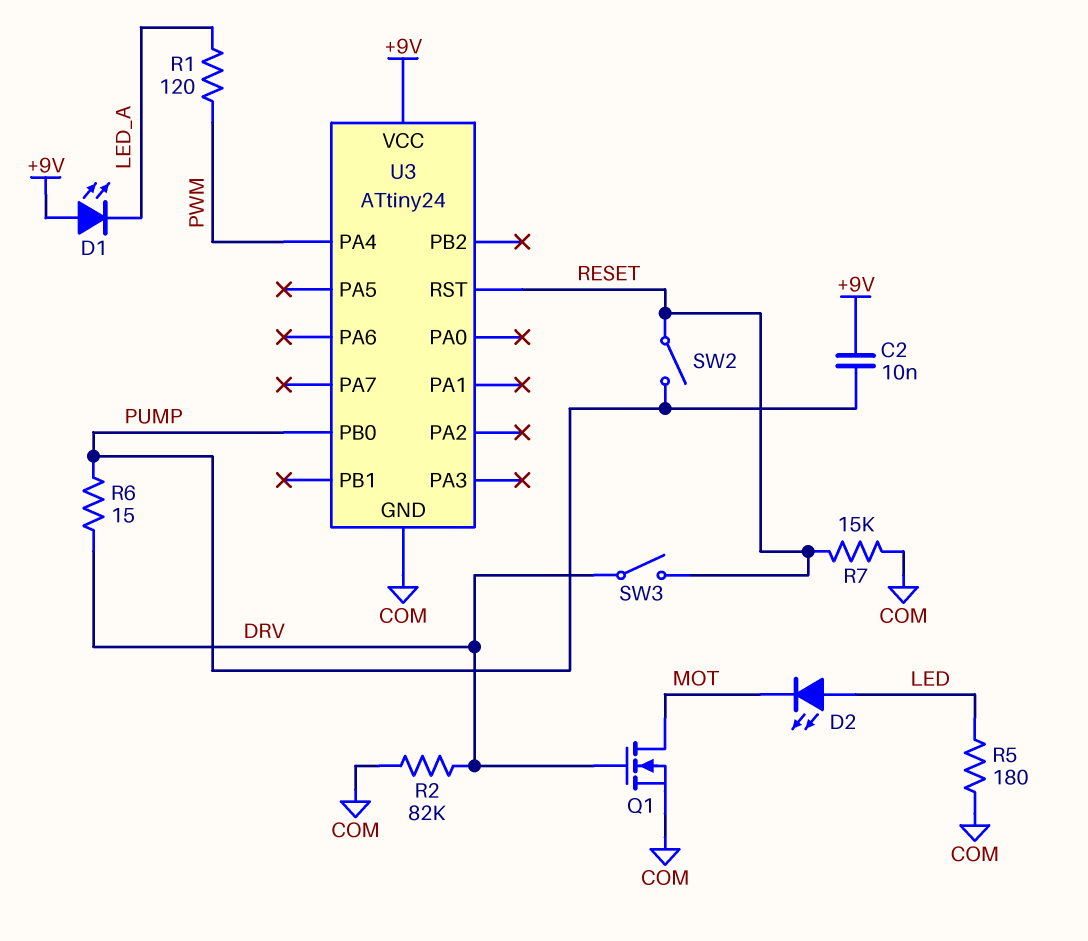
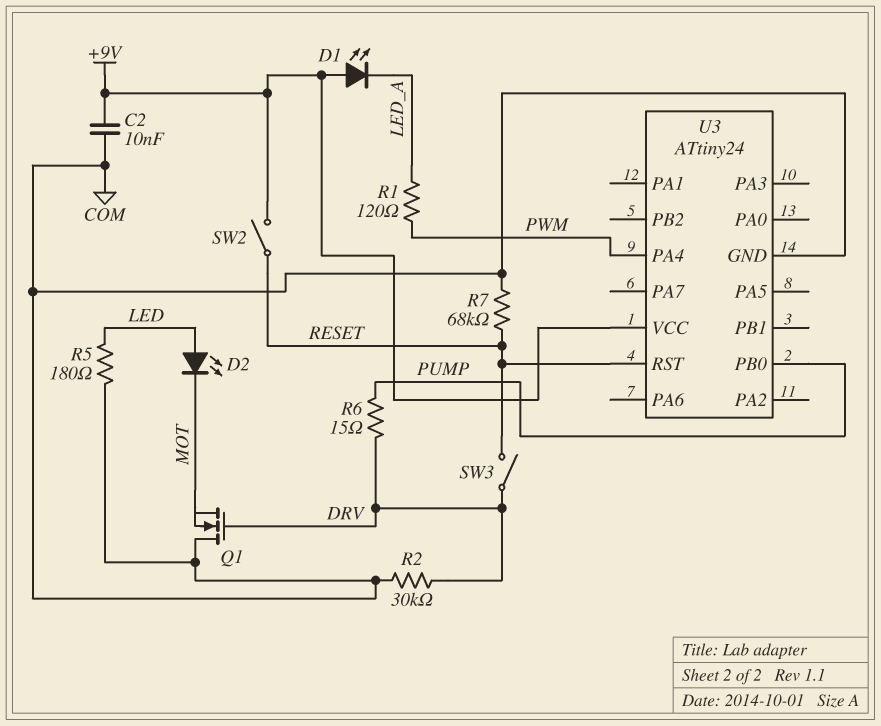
C2: 10nF (+9V, PUMP) -> 10nF (+9V, COM)
Q1: NMOS (G DRV, D MOT, S COM) -> NMOS (G DRV, D COM, S MOT)
R2: 82k (COM, DRV) -> 30k (COM, DRV)
R7: 15k (COM, RESET) -> 68k (COM, RESET)
SW2: switch (PUMP, RESET) -> switch (+9V, RESET)

